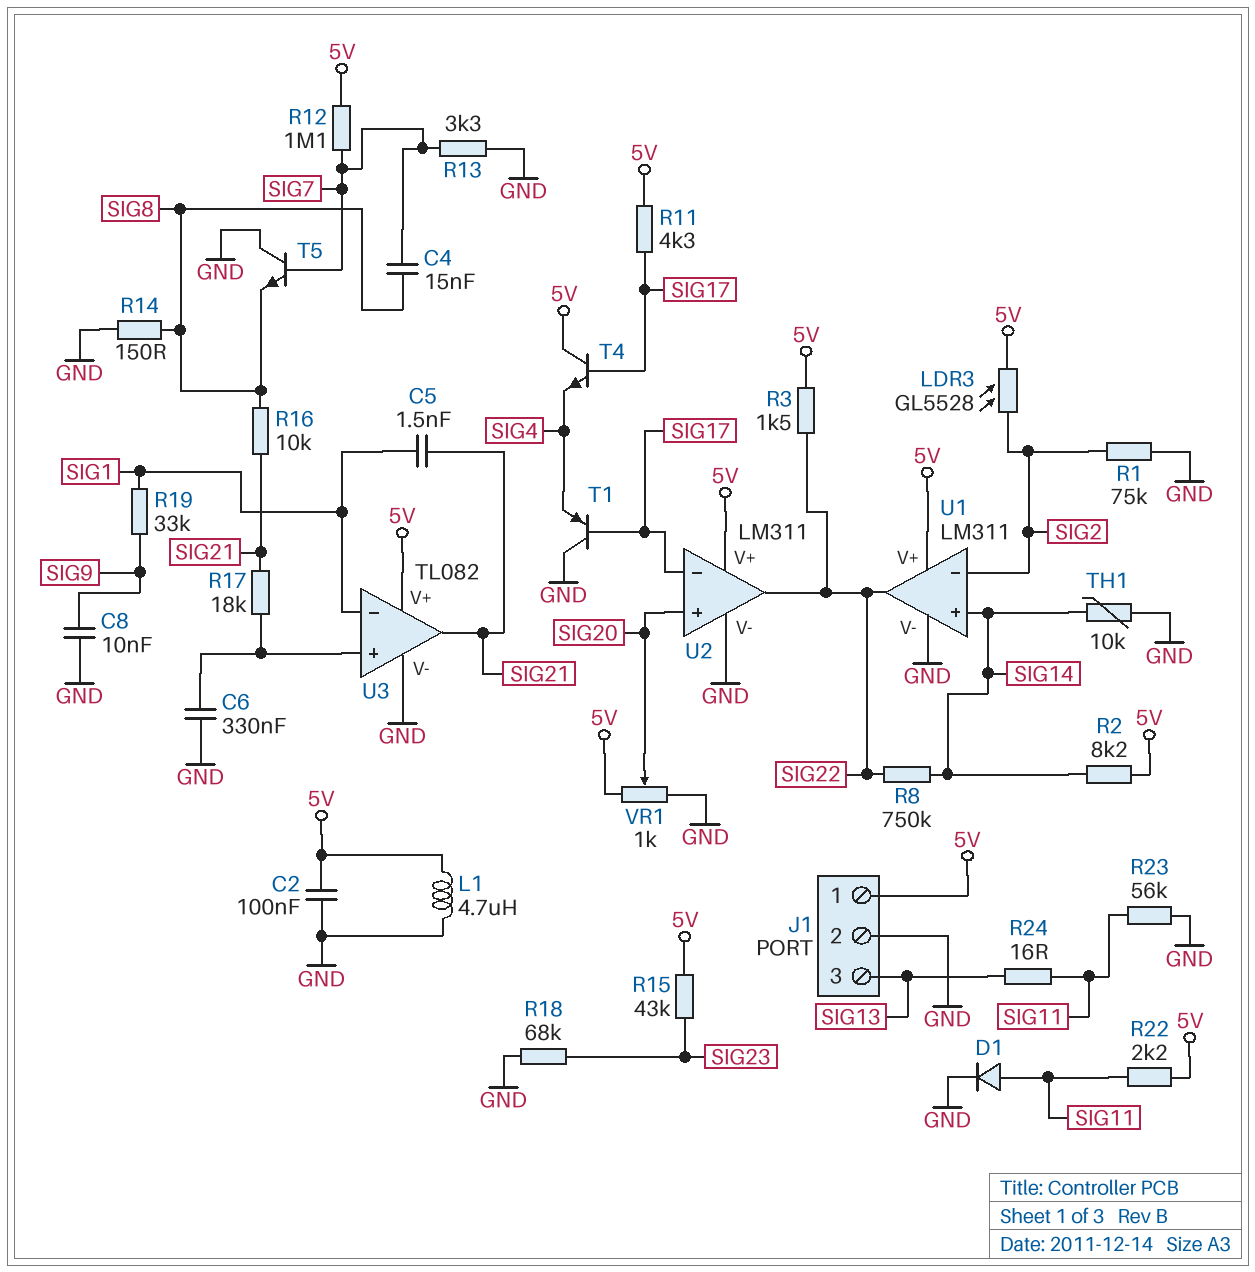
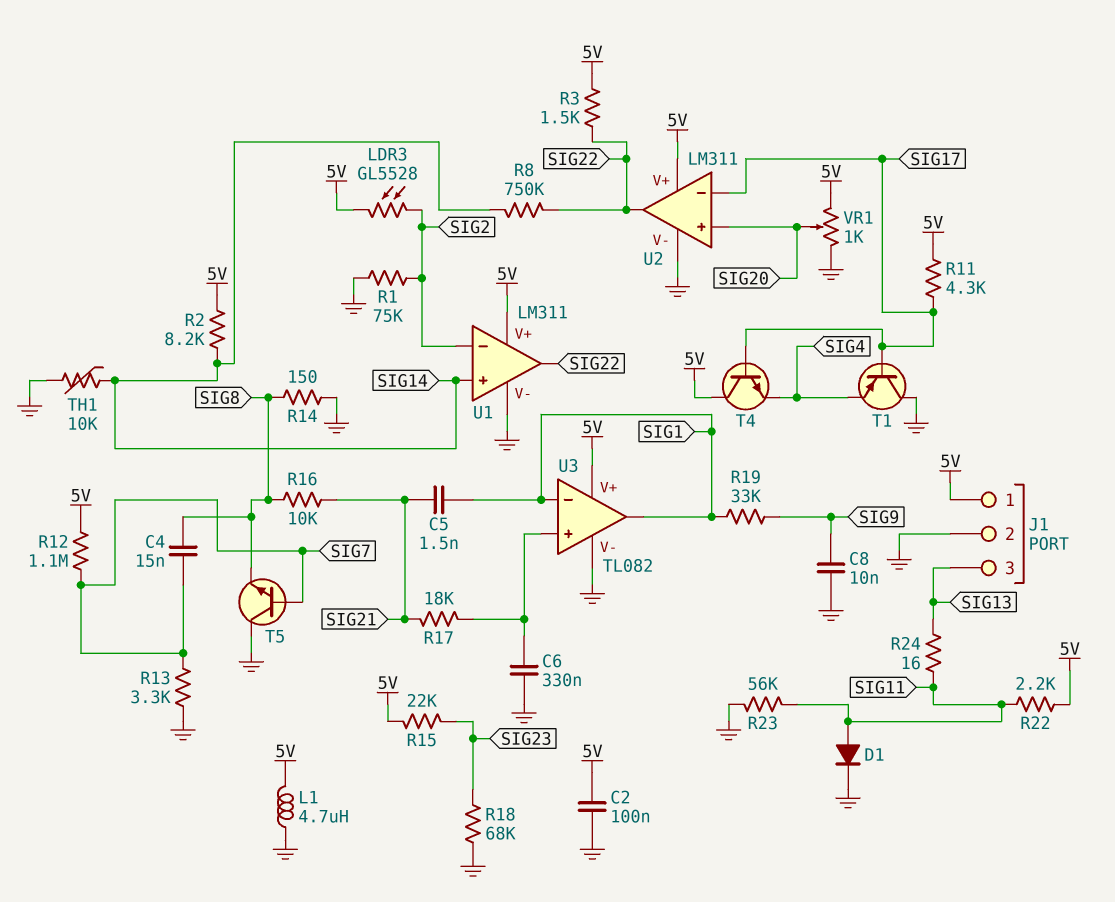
R15: 43k (5V, SIG23) -> 22k (5V, SIG23)
U3 pin out: SIG21 -> SIG1

